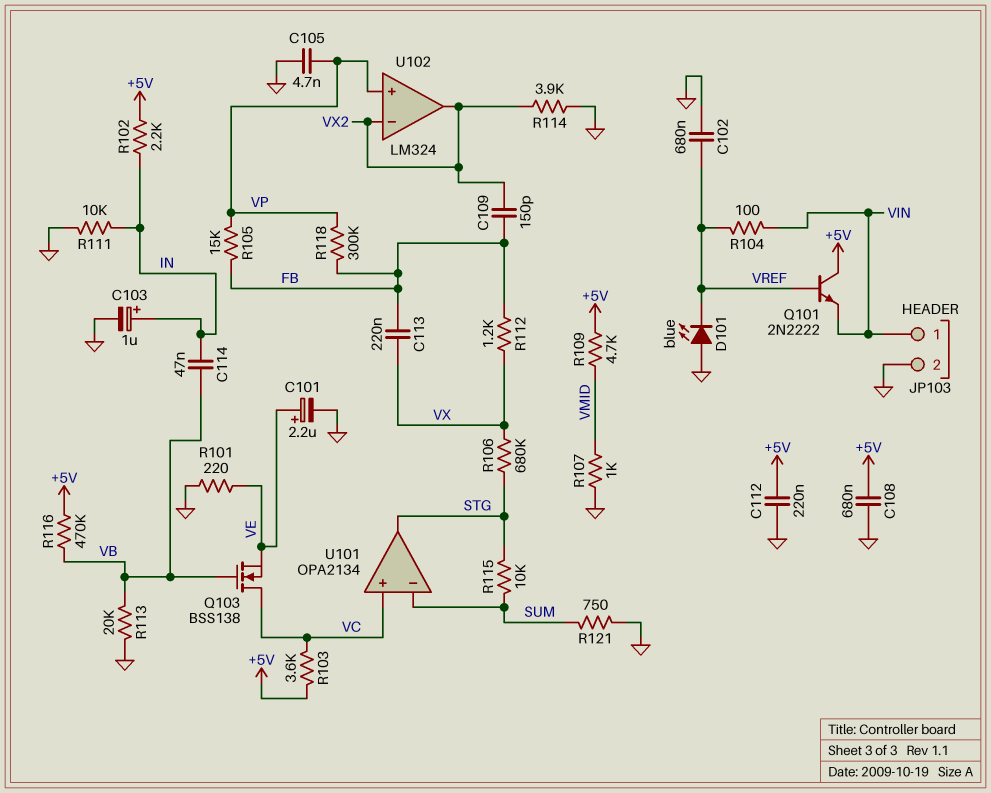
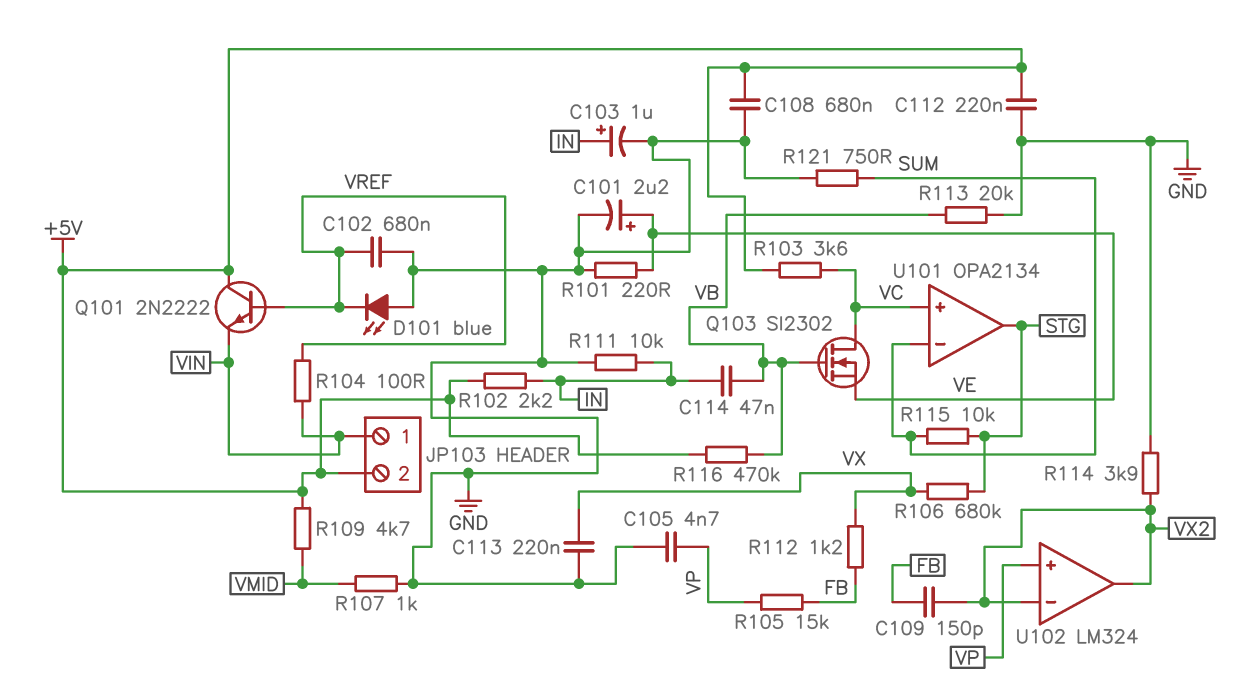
C113: 220nF (FB, VX) -> 220nF (GND, VX)
JP103 pin 2: GND -> +5V
Q103: NMOS BSS138 (G VB, D VC, S VE) -> NMOS SI2302 (G VB, D VC, S VE)
R118: 300k (FB, VP) -> none

